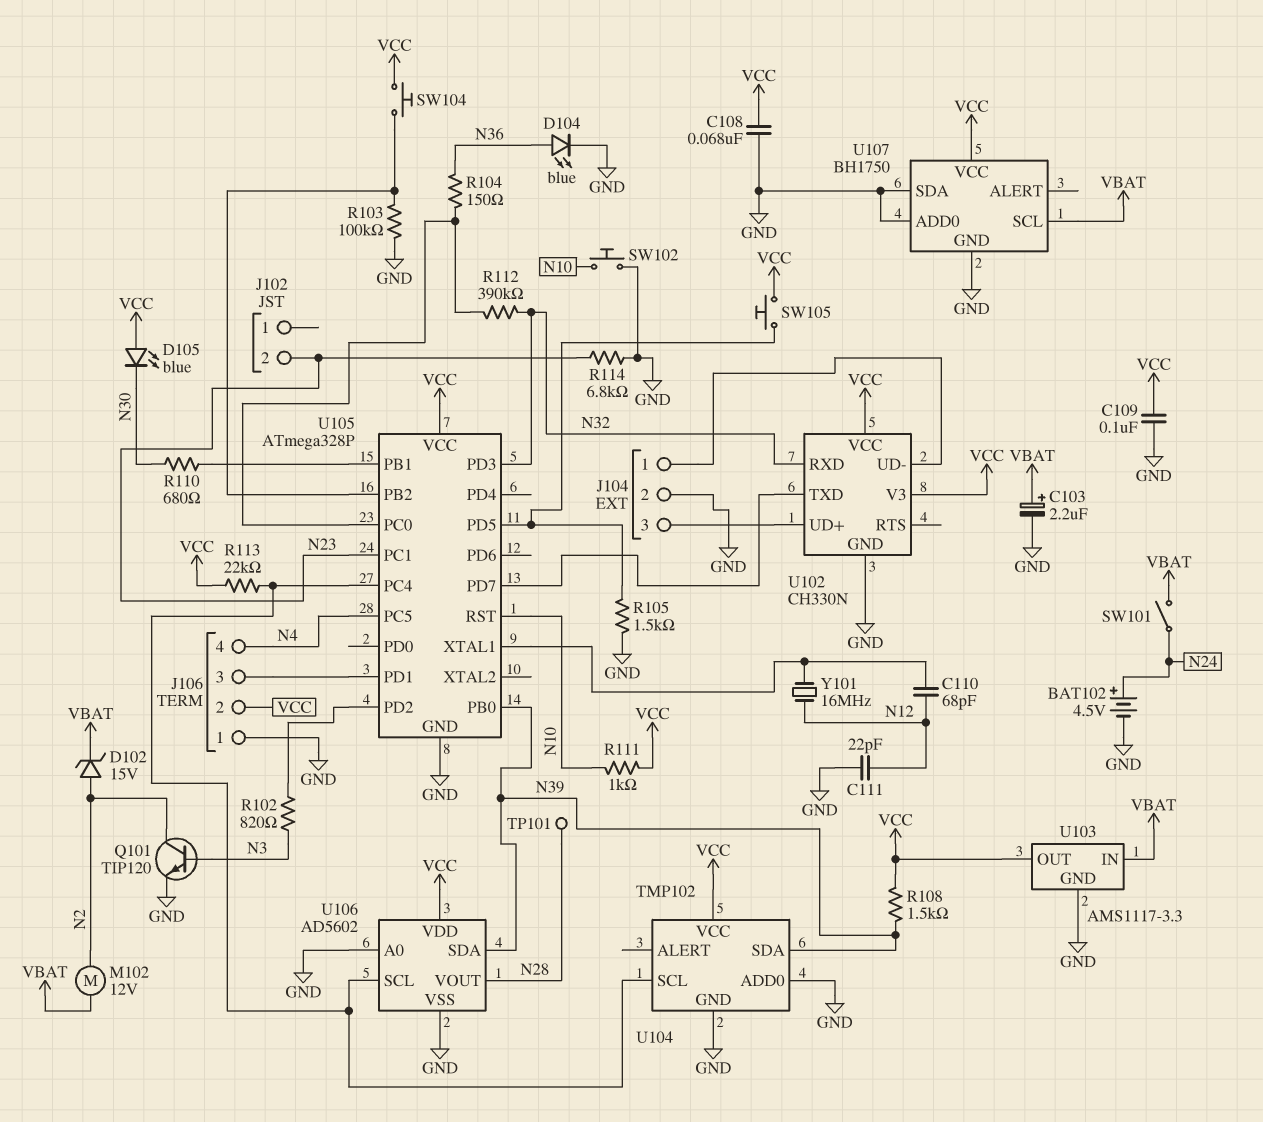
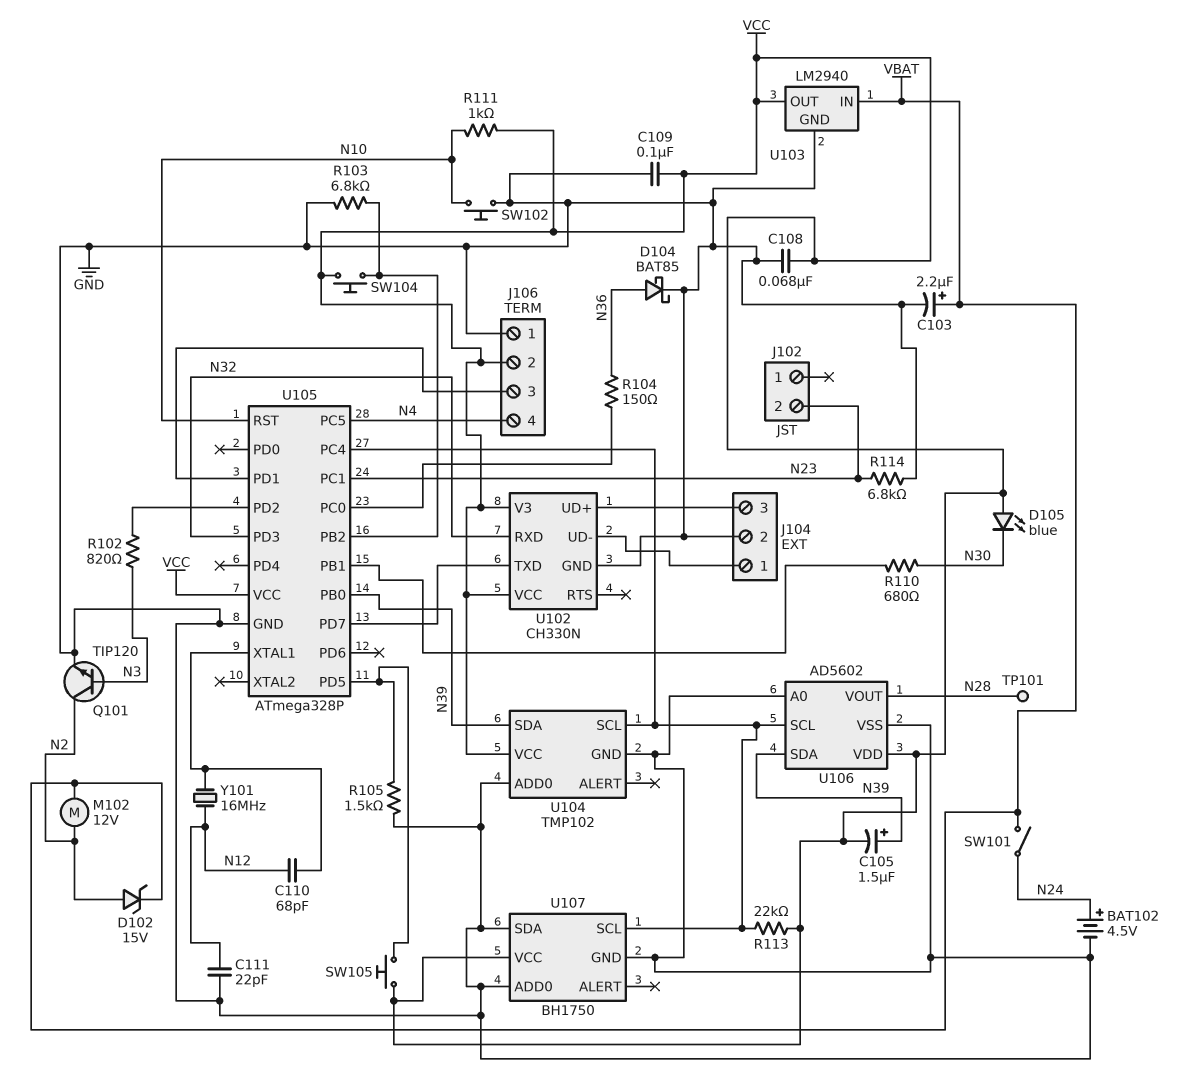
C105: none -> 1.5uF (plus N39, minus VCC)
D104: LED blue (A N36, K GND) -> schottky BAT85 (A N36, K GND)
R103: 100k (GND, U105/PB2) -> 6.8k (GND, U105/PB2)
R108: 1.5k (N39, VCC) -> none
R112: 390k (N32, U105/PC0) -> none
U103: AMS1117-3.3 -> LM2940
U107 pin SCL: VBAT -> U104/SCL

